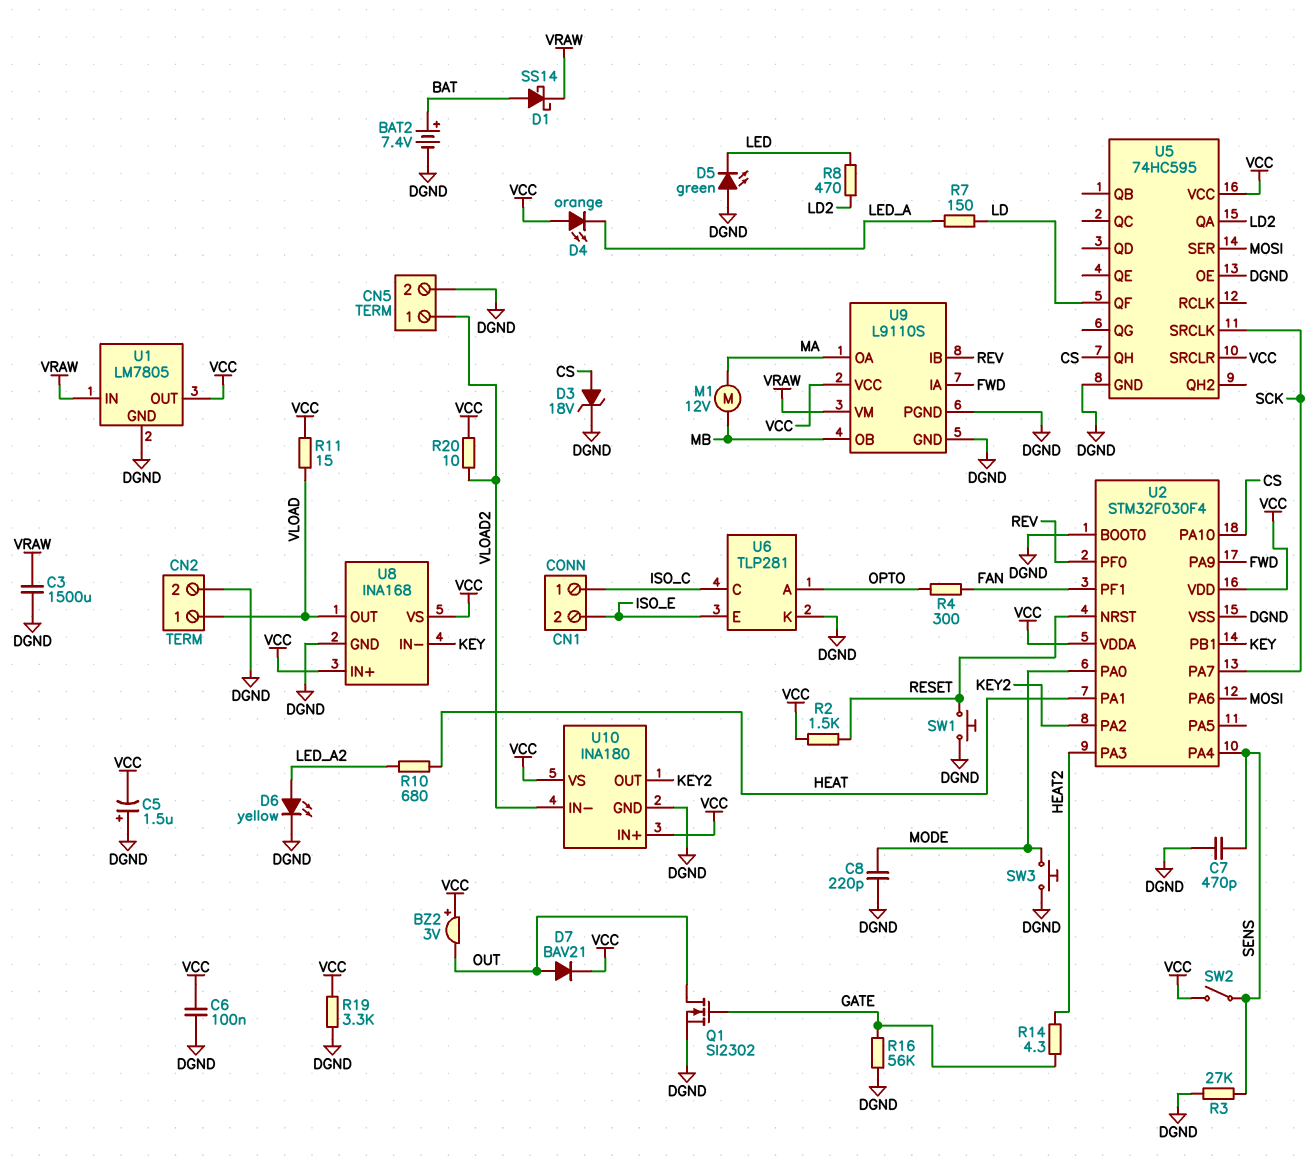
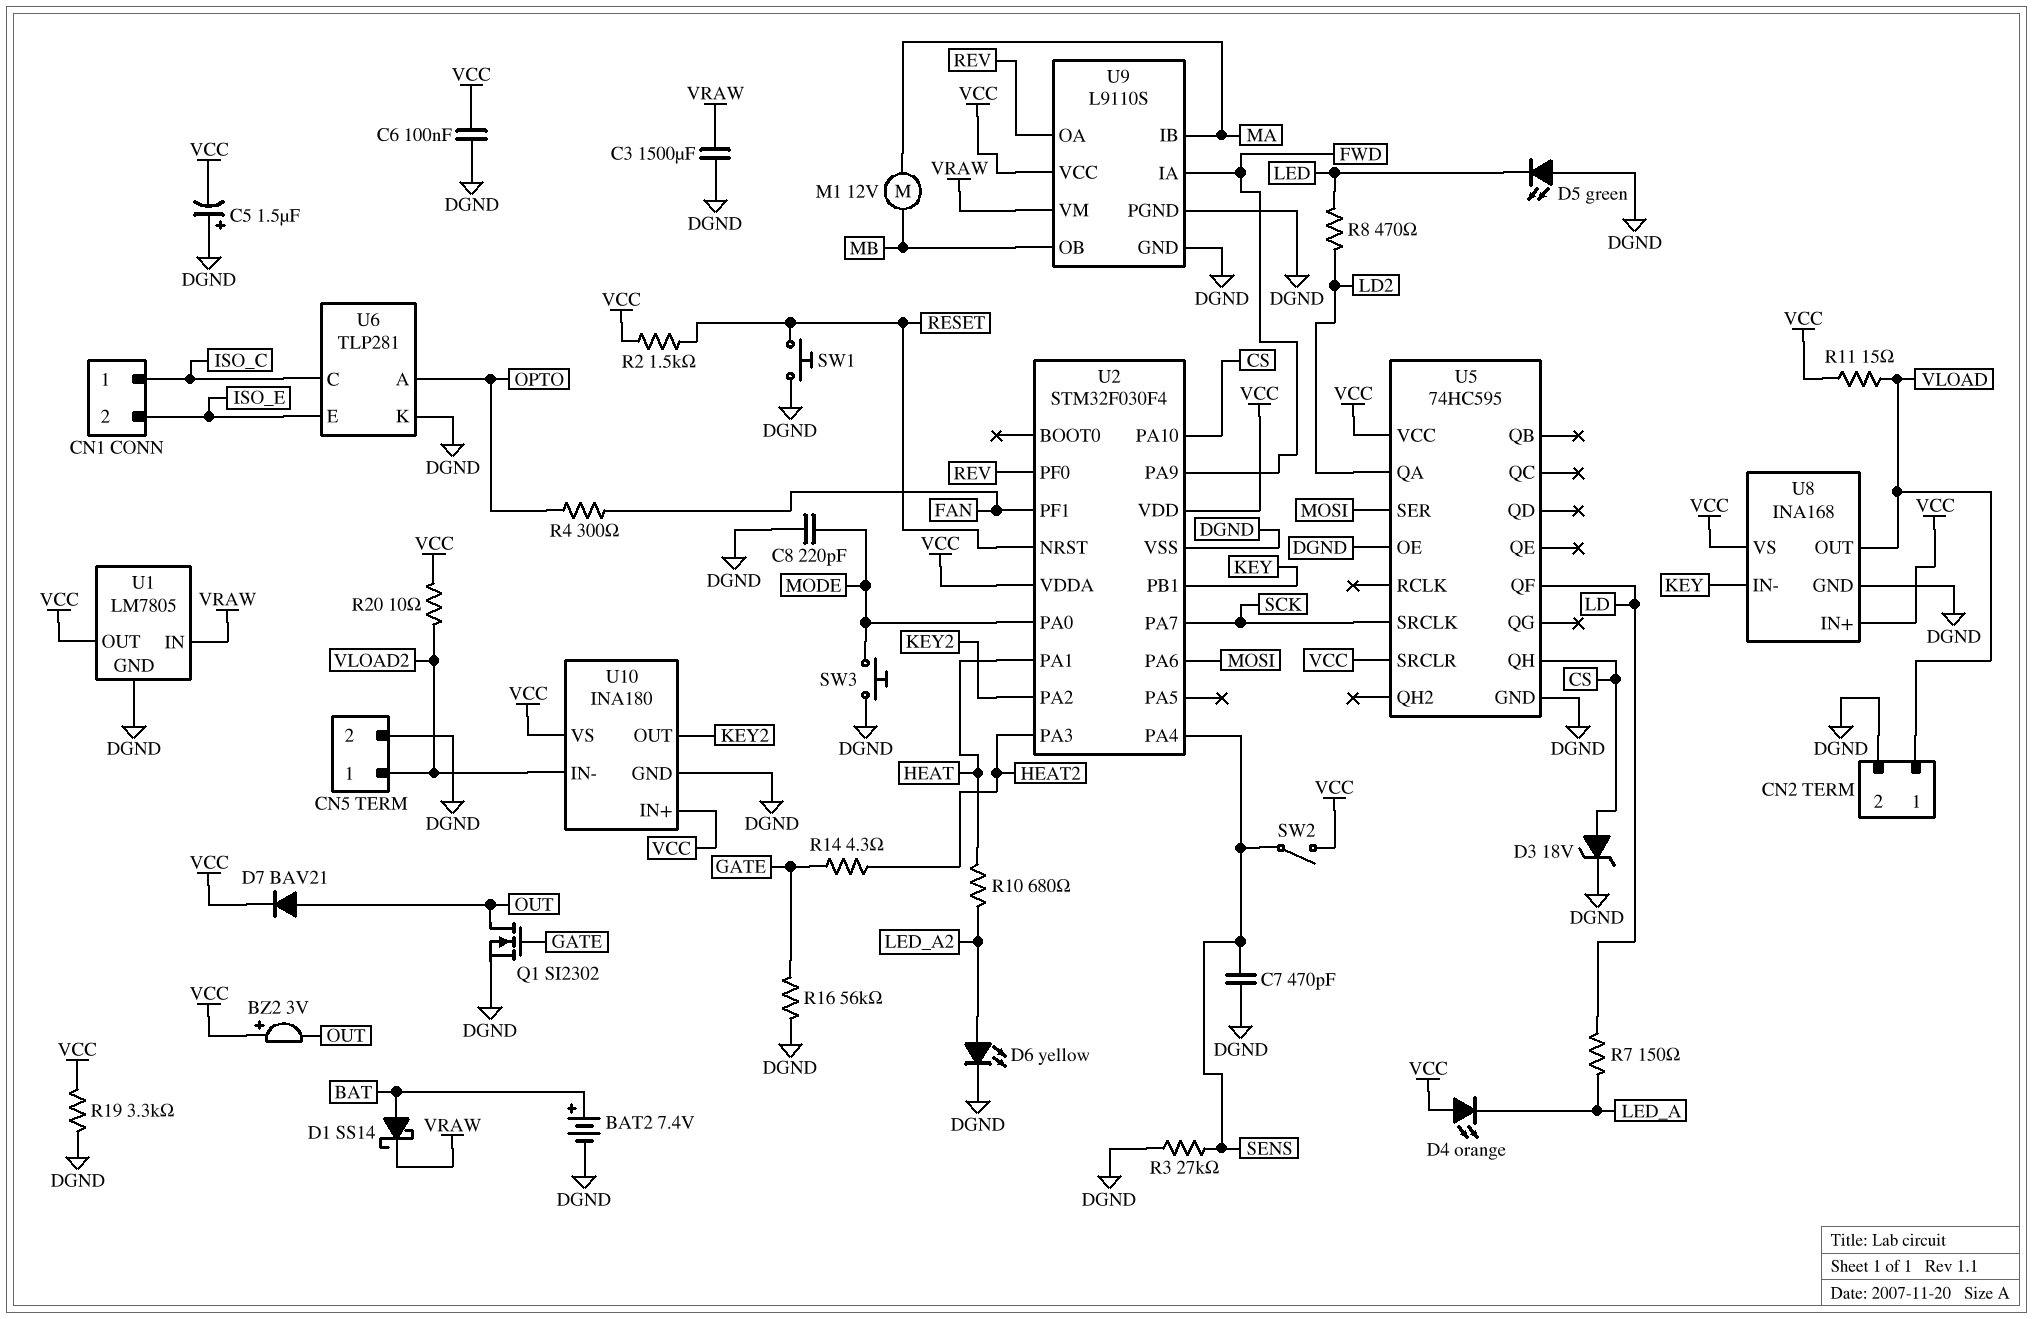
U2 pin BOOT0: DGND -> none
U9 pin IB: REV -> MA
U9 pin OA: MA -> REV

